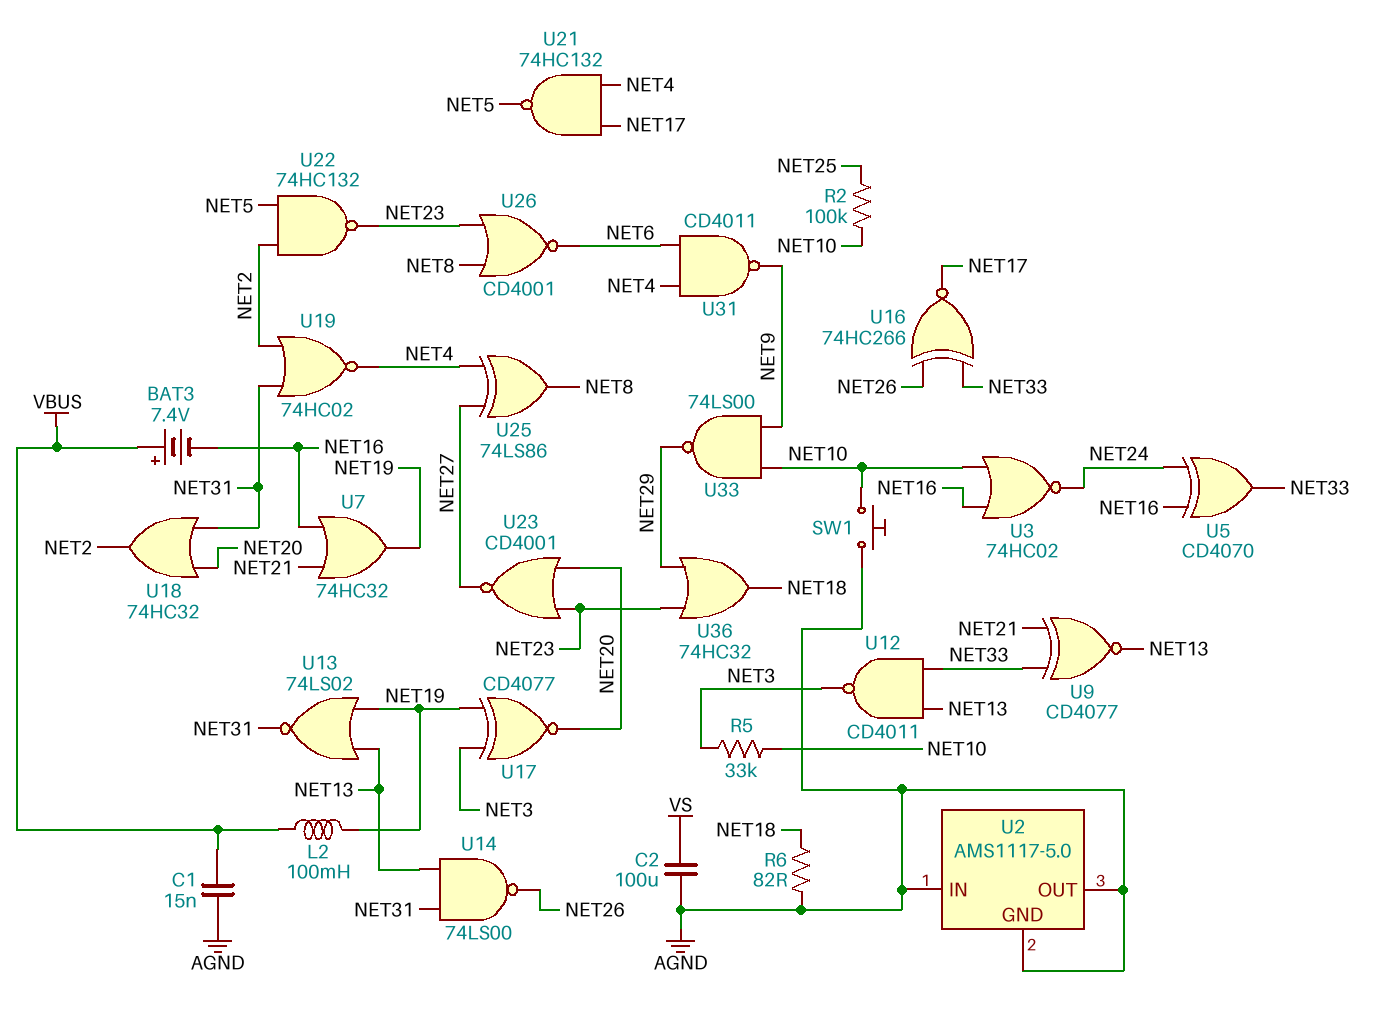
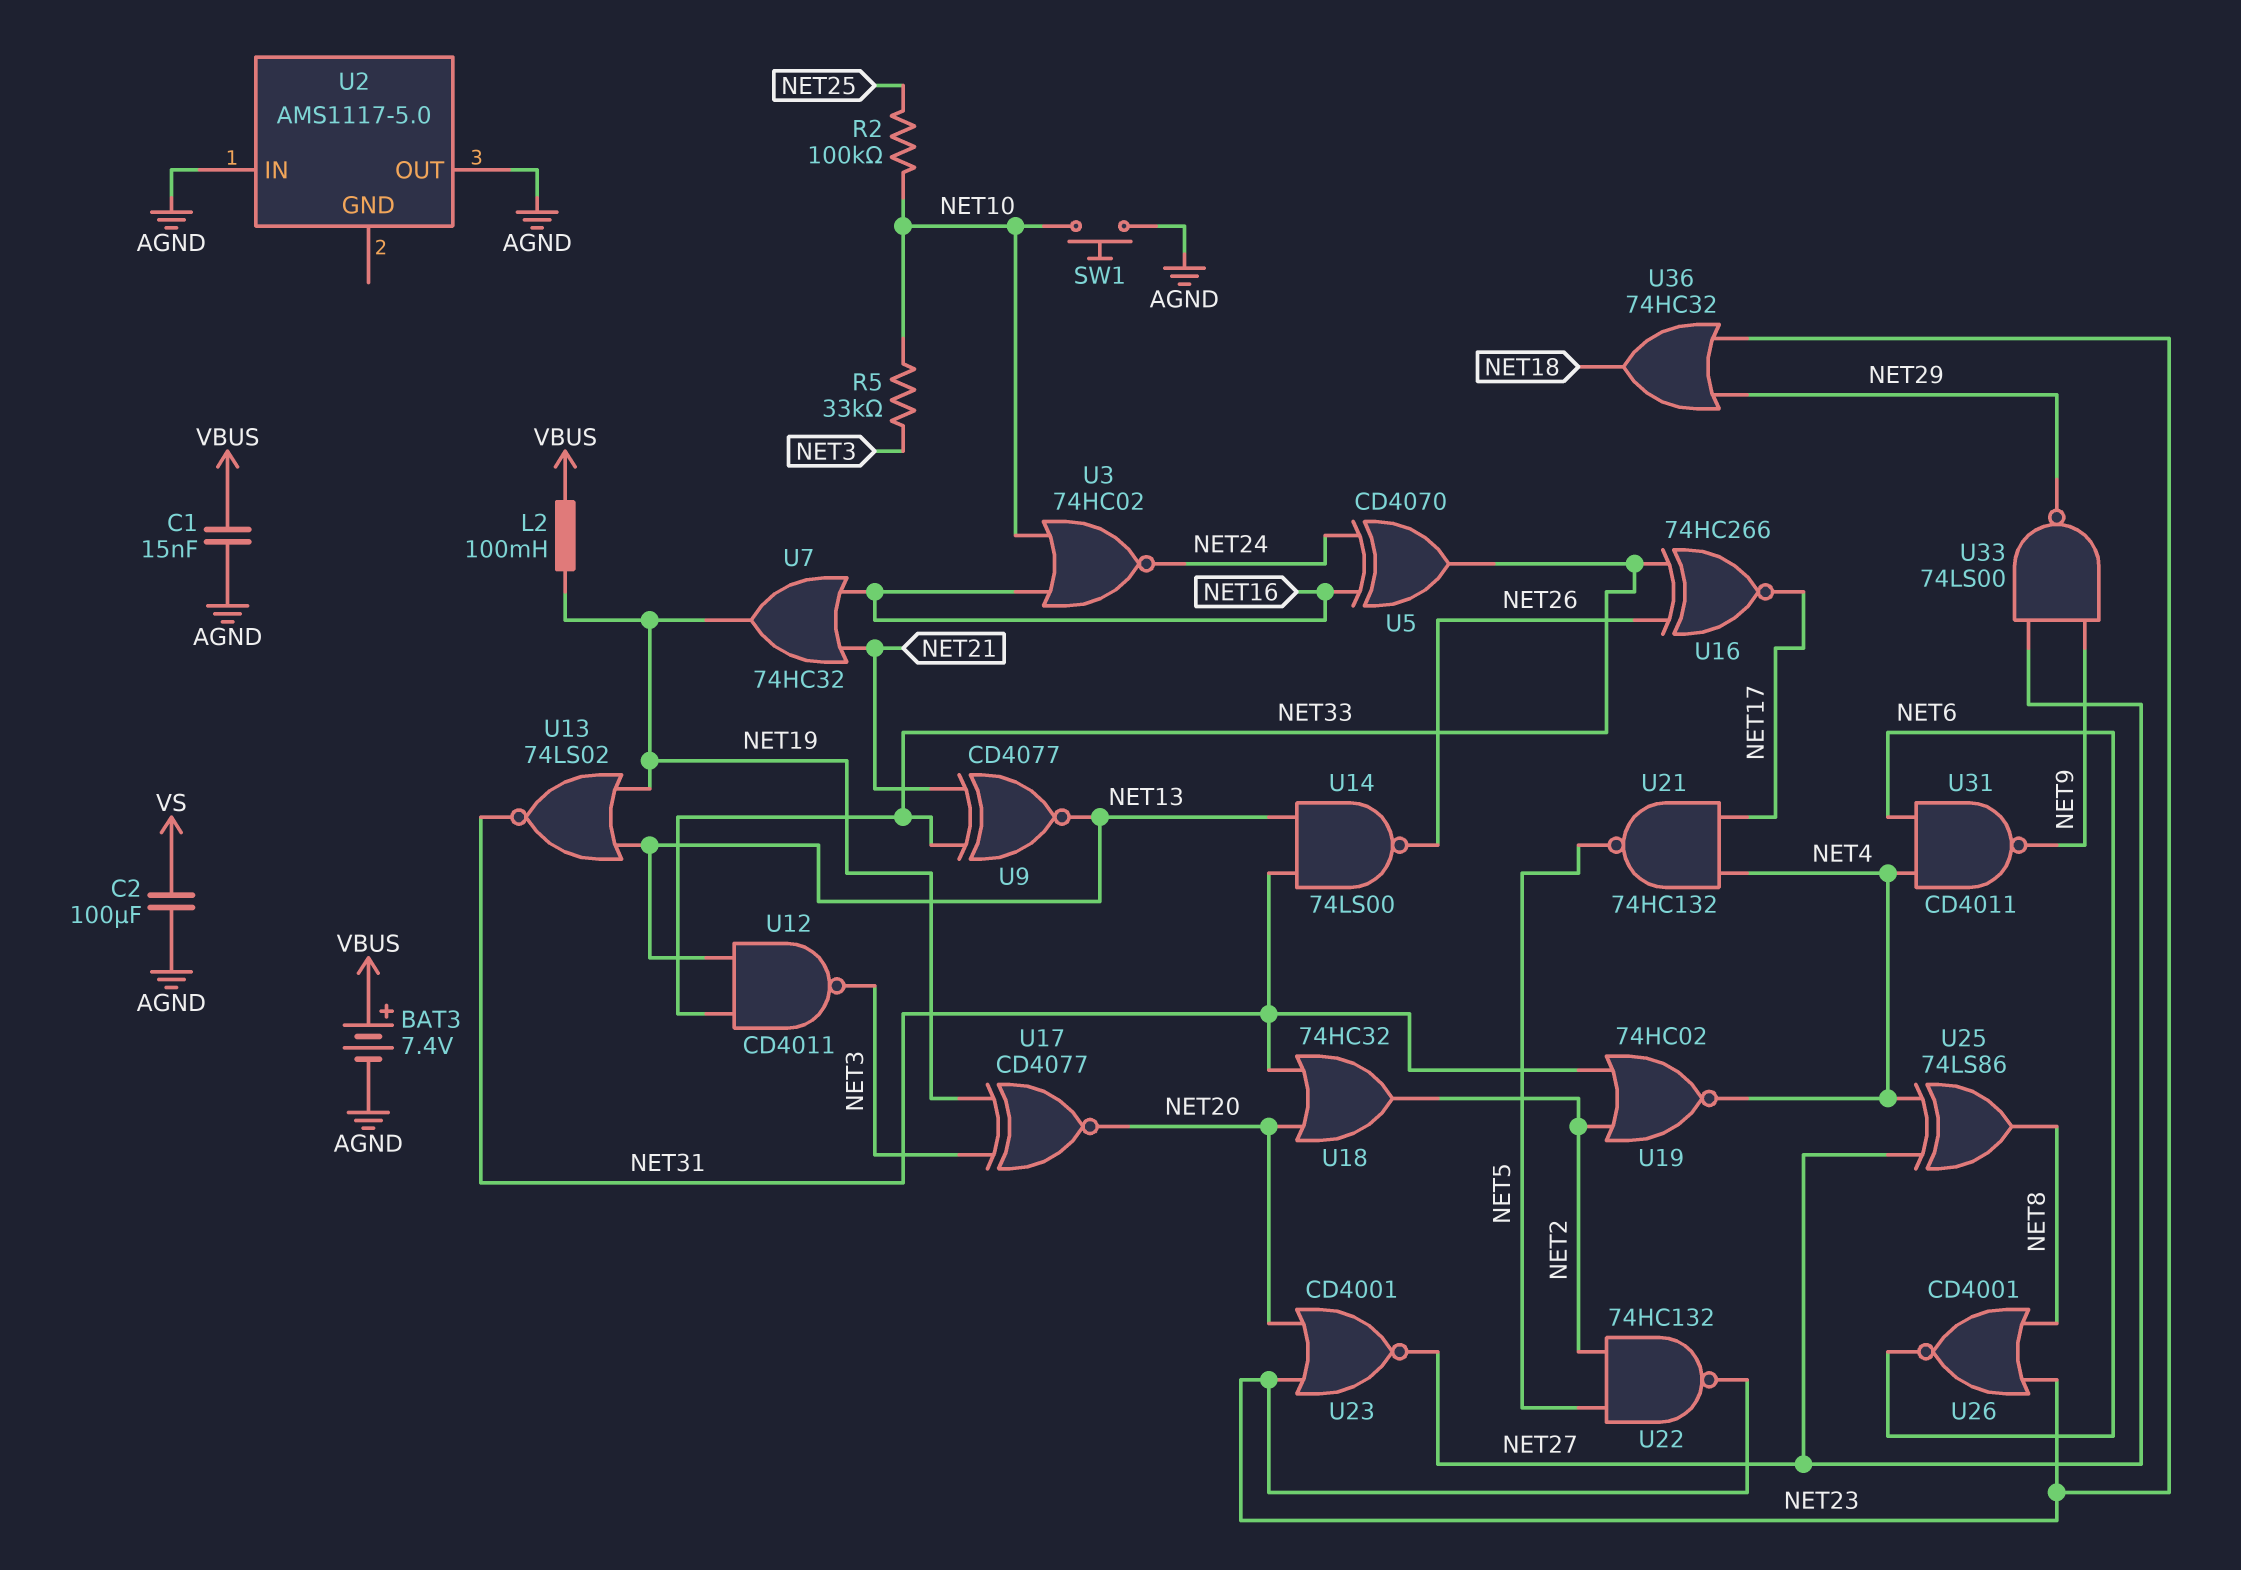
BAT3: 7.4V (plus VBUS, minus NET16) -> 7.4V (plus VBUS, minus AGND)
R6: 82 (AGND, NET18) -> none
U2 pin GND: AGND -> none
U33: NAND 74LS00 (in NET9, in NET10, out NET29) -> NAND 74LS00 (in NET9, in NET27, out NET29)

